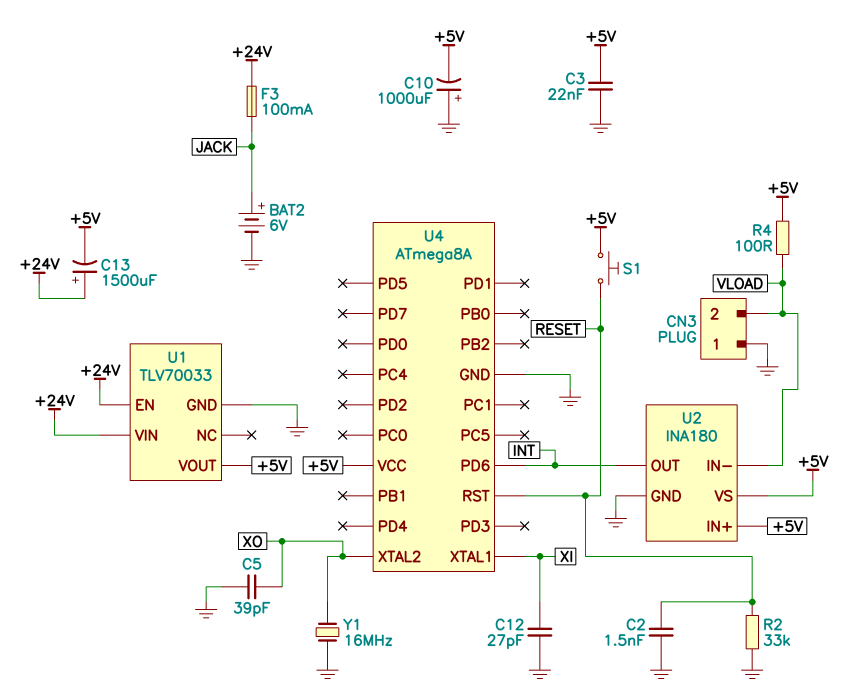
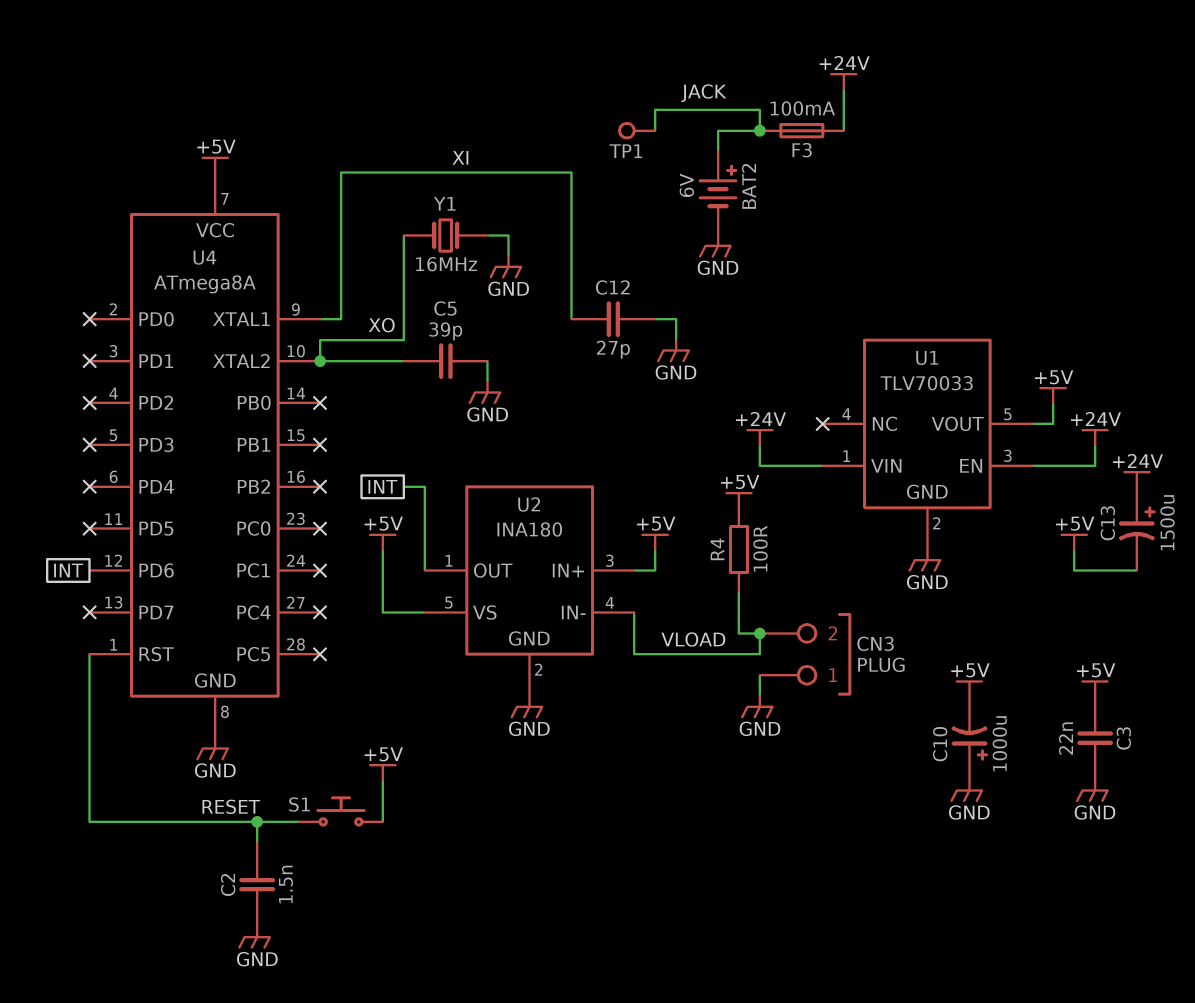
R2: 33k (GND, RESET) -> none
TP1: none -> test point (JACK)

